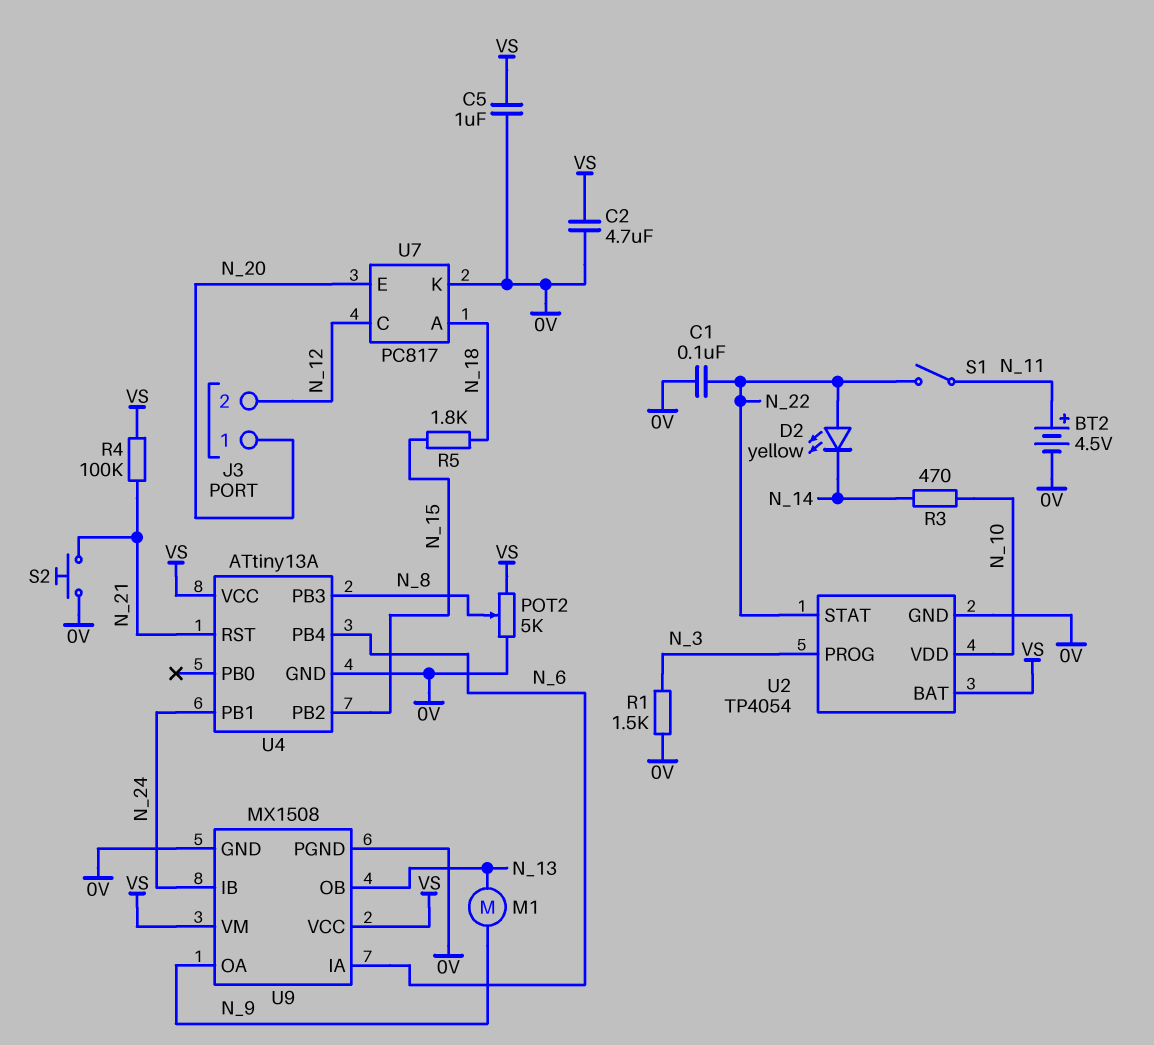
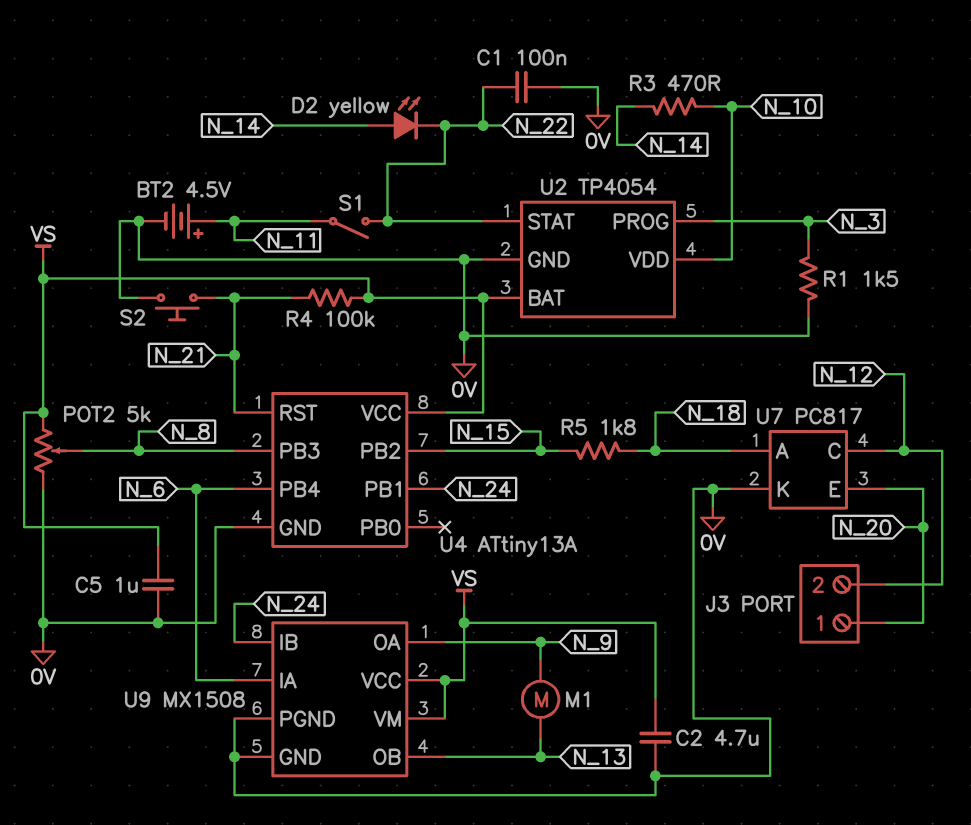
D2: LED yellow (A N_22, K N_14) -> LED yellow (A N_14, K N_22)

